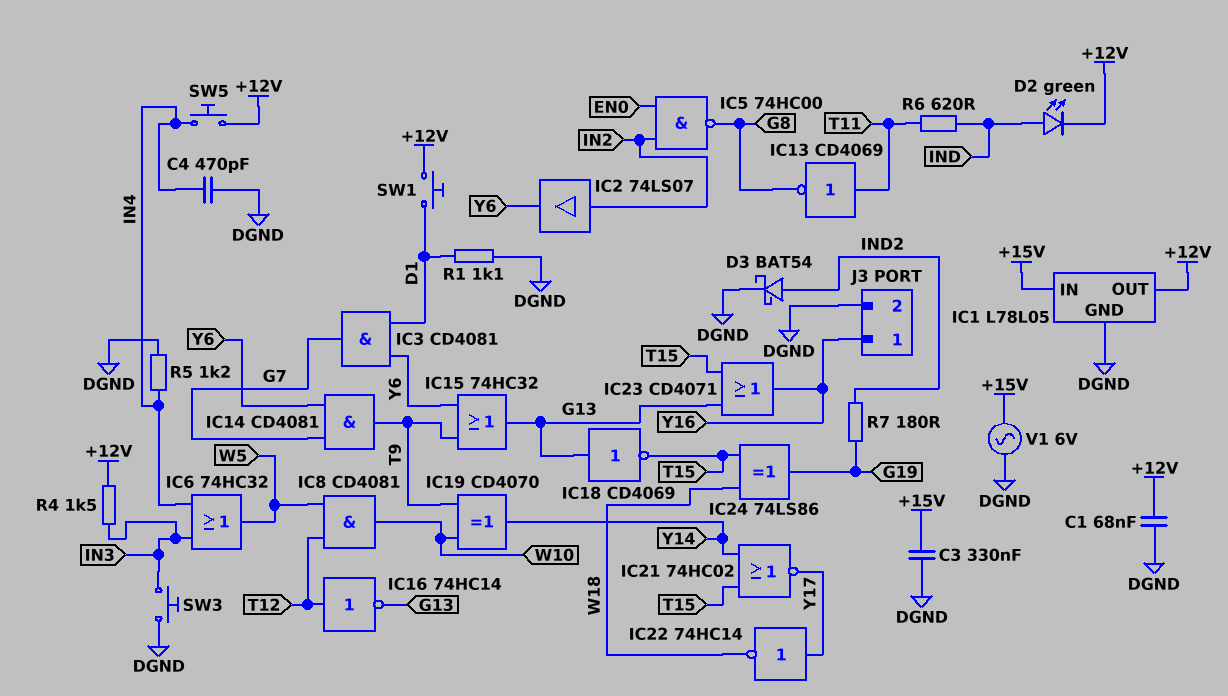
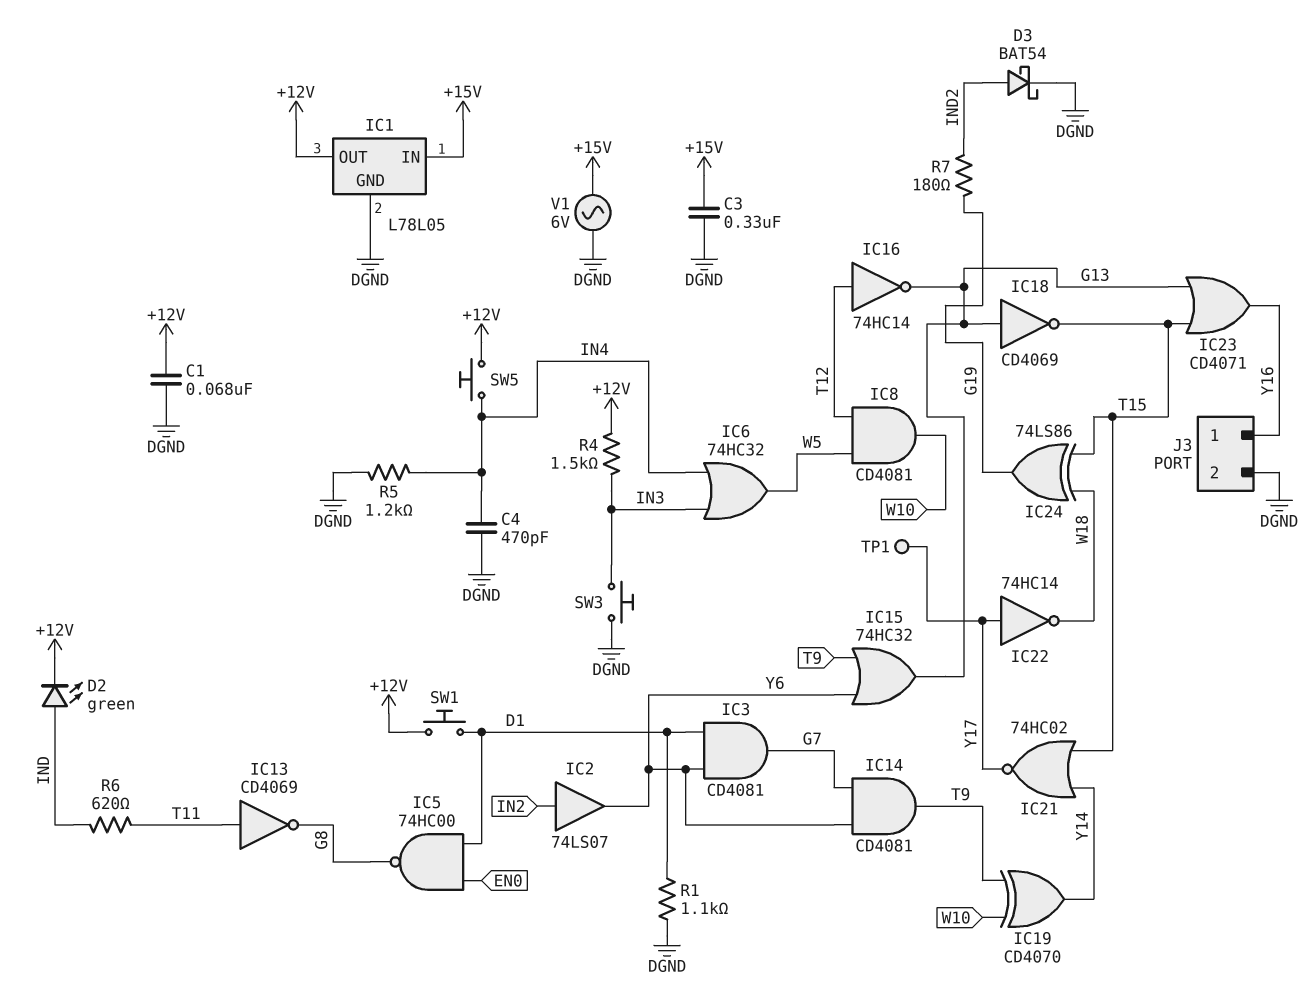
IC5: NAND 74HC00 (in EN0, in IN2, out G8) -> NAND 74HC00 (in D1, in EN0, out G8)
TP1: none -> test point (Y17)

